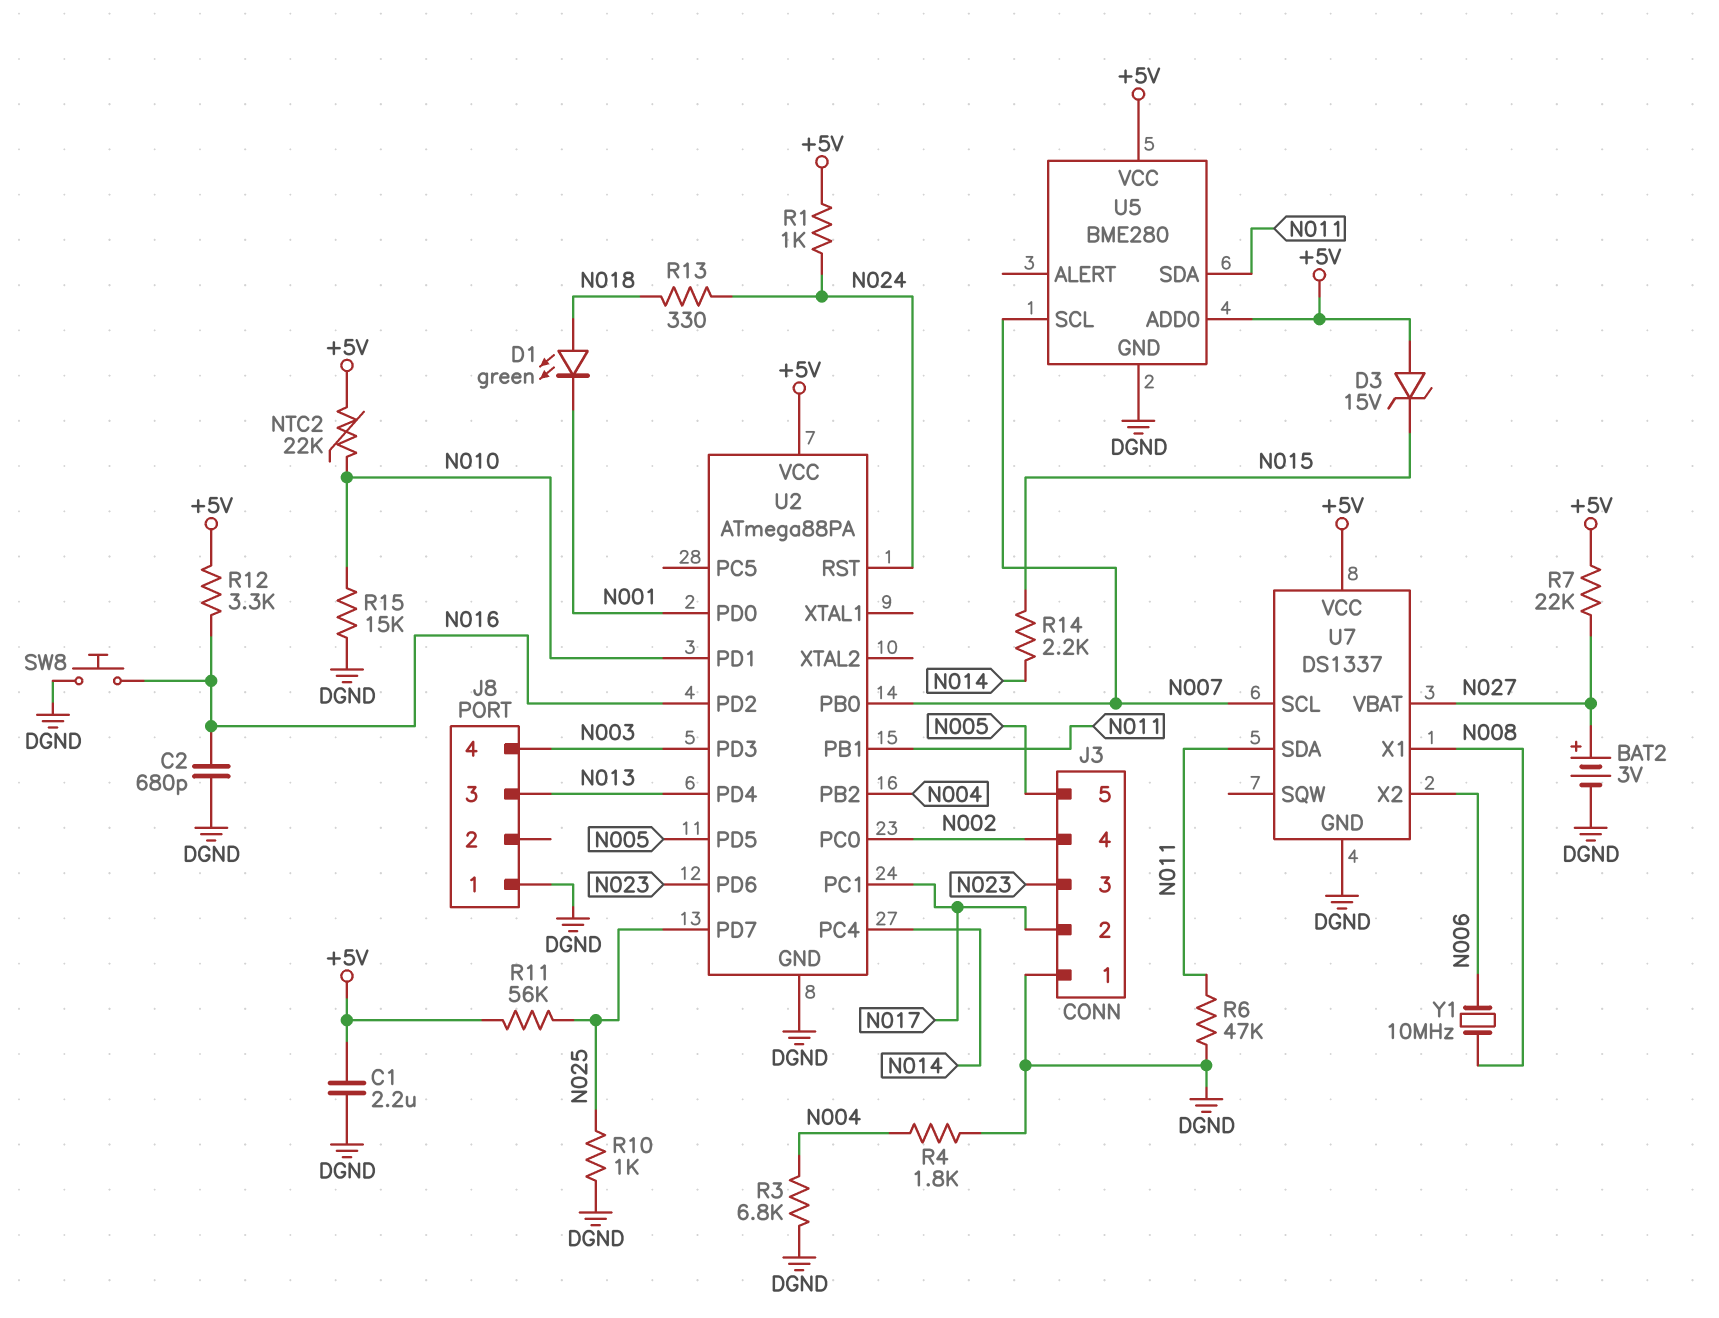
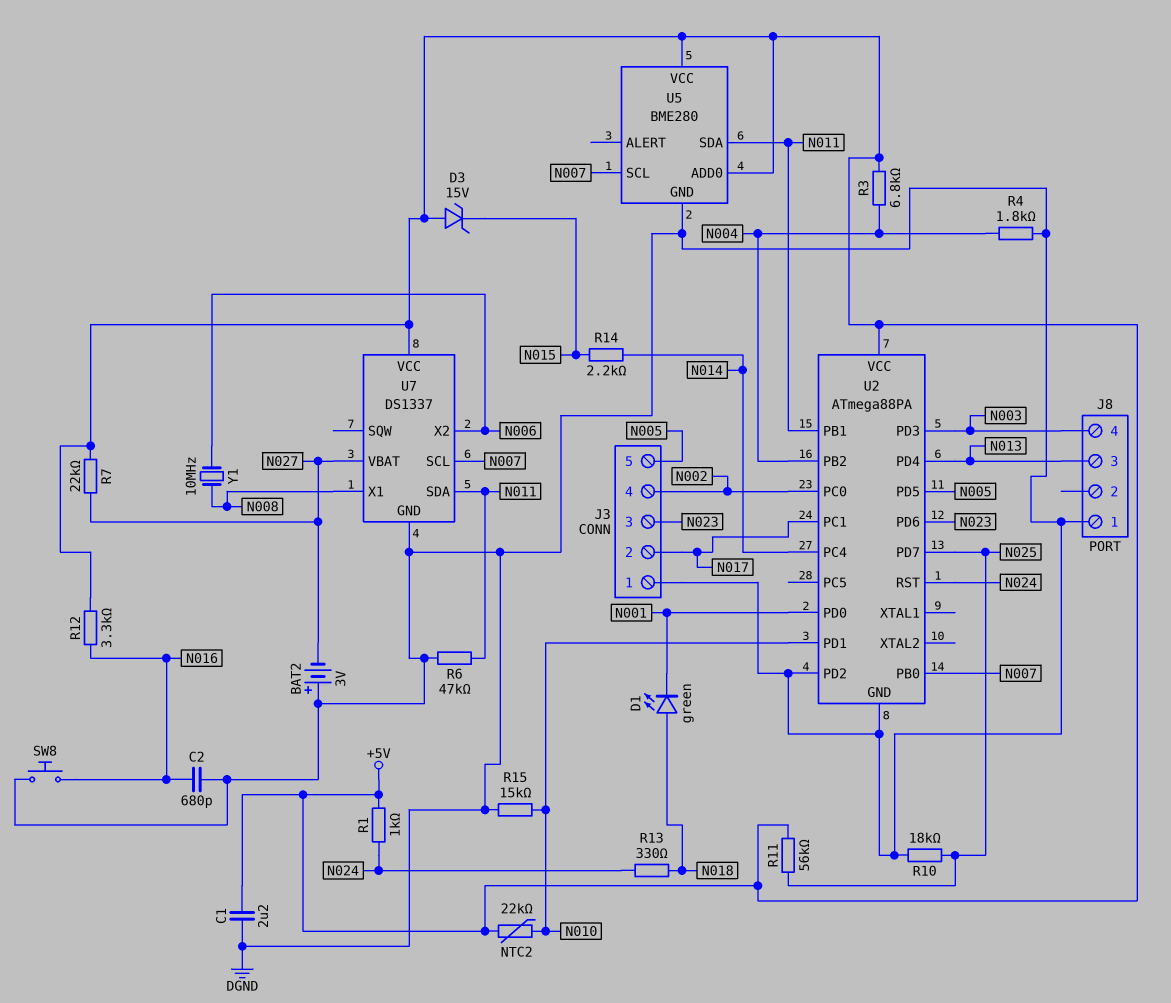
BAT2: 3V (plus N027, minus DGND) -> 3V (plus DGND, minus N027)
R3: 6.8k (DGND, N004) -> 6.8k (+5V, N004)
R10: 1k (DGND, N025) -> 18k (DGND, N025)
U2 pin PD2: N016 -> DGND

